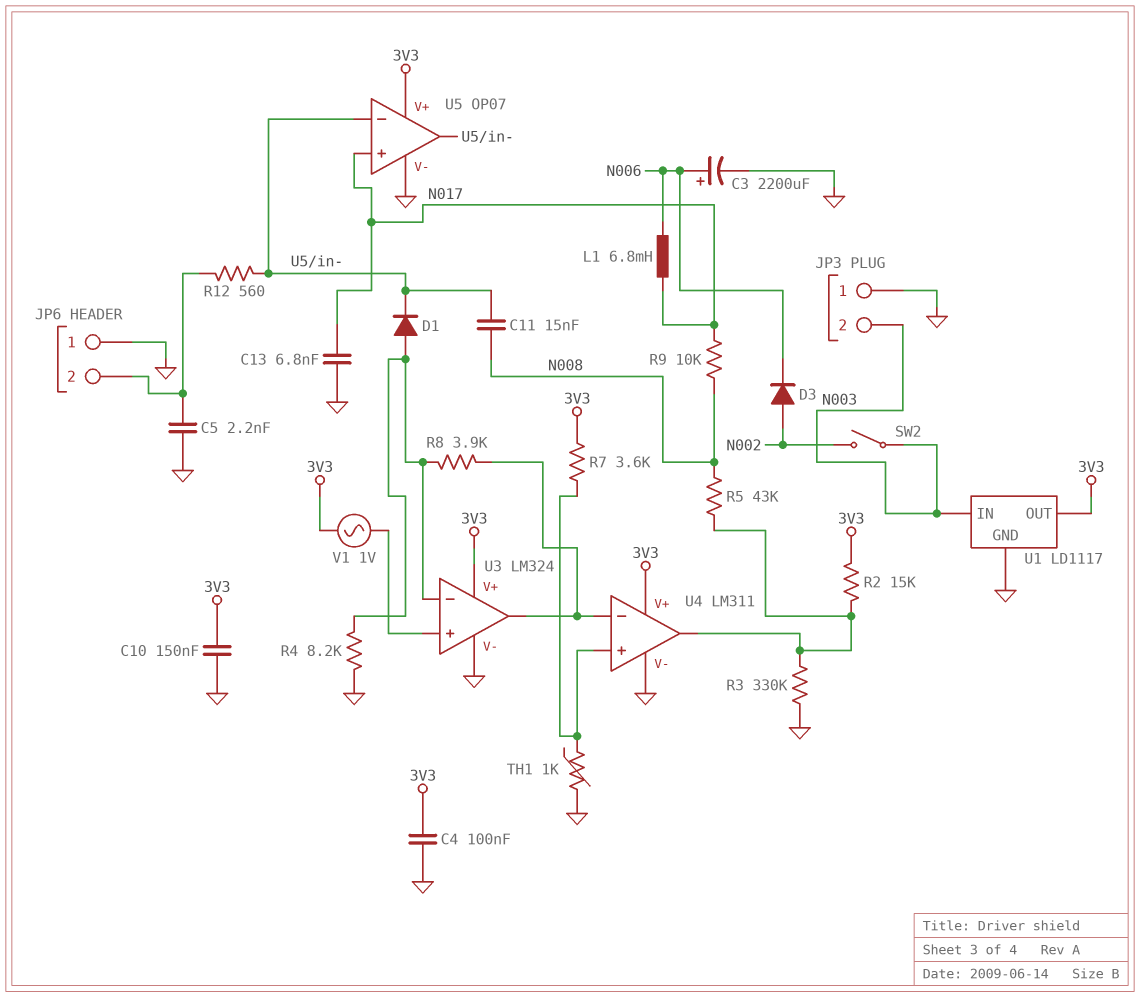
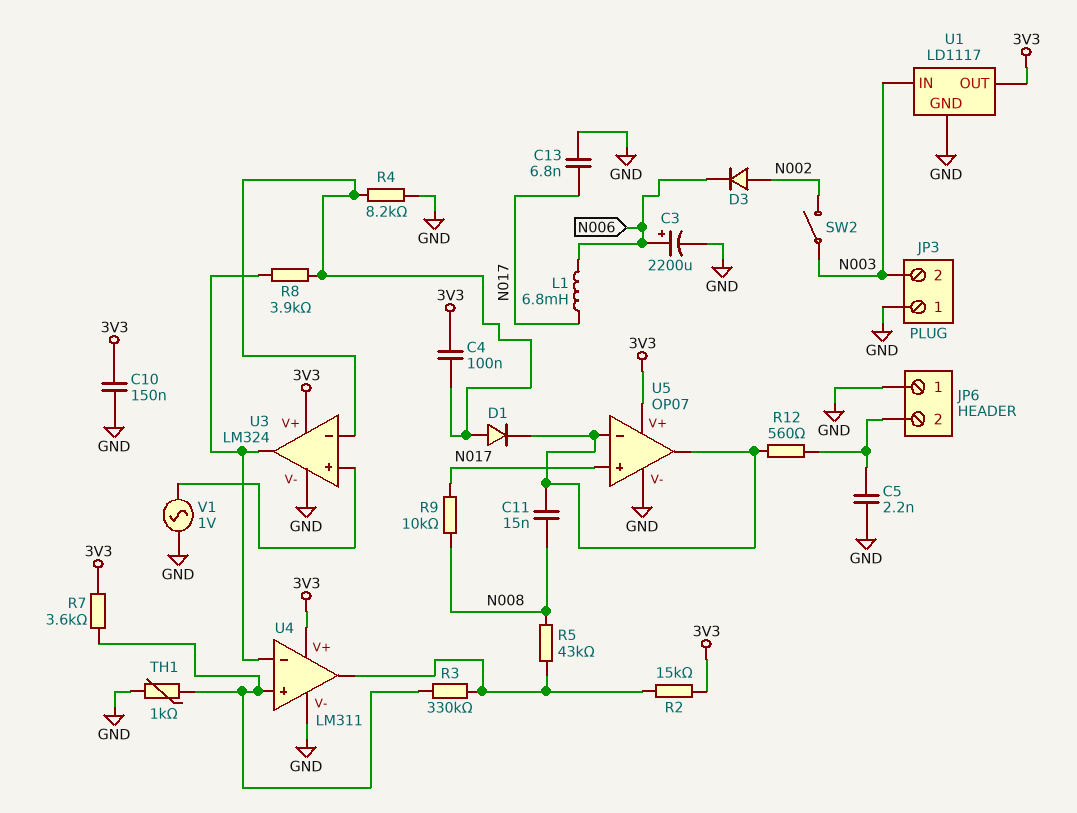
C4: 100nF (3V3, GND) -> 100nF (3V3, U3/in-)
R3: 330k (GND, U4/out) -> 330k (U4/in+, U4/out)
V1: AC 1V (3V3, U3/in+) -> AC 1V (GND, U3/in+)

